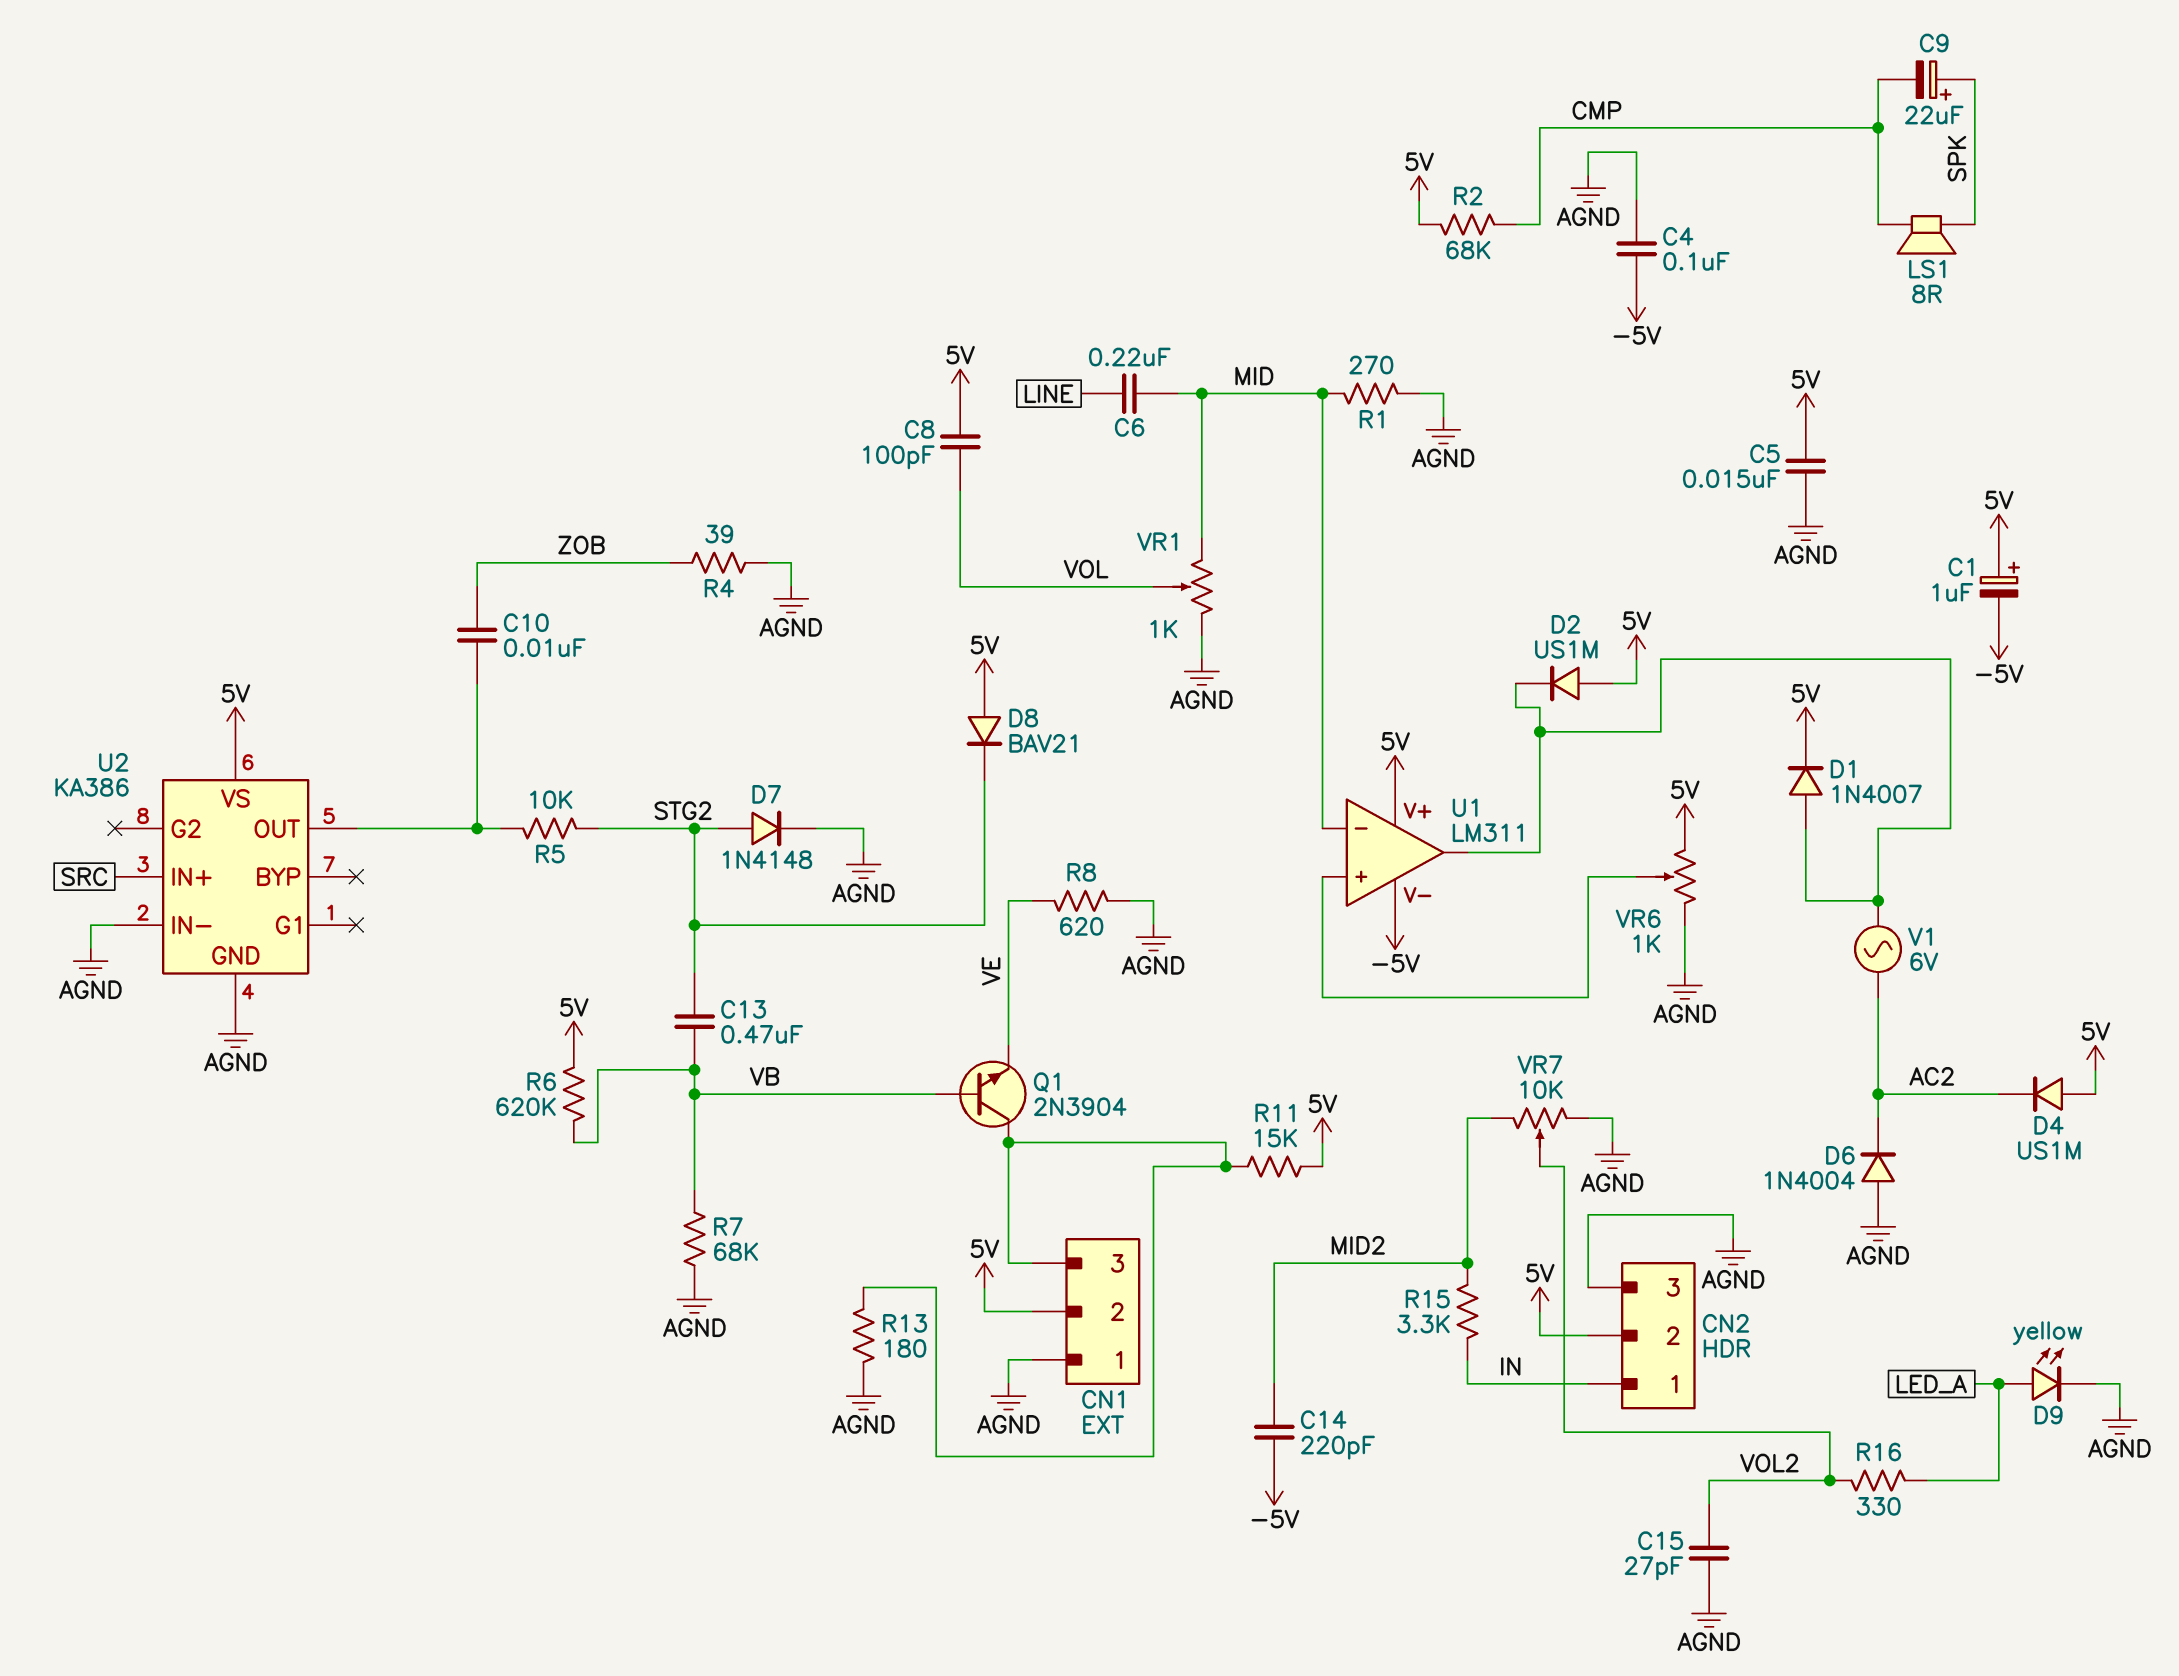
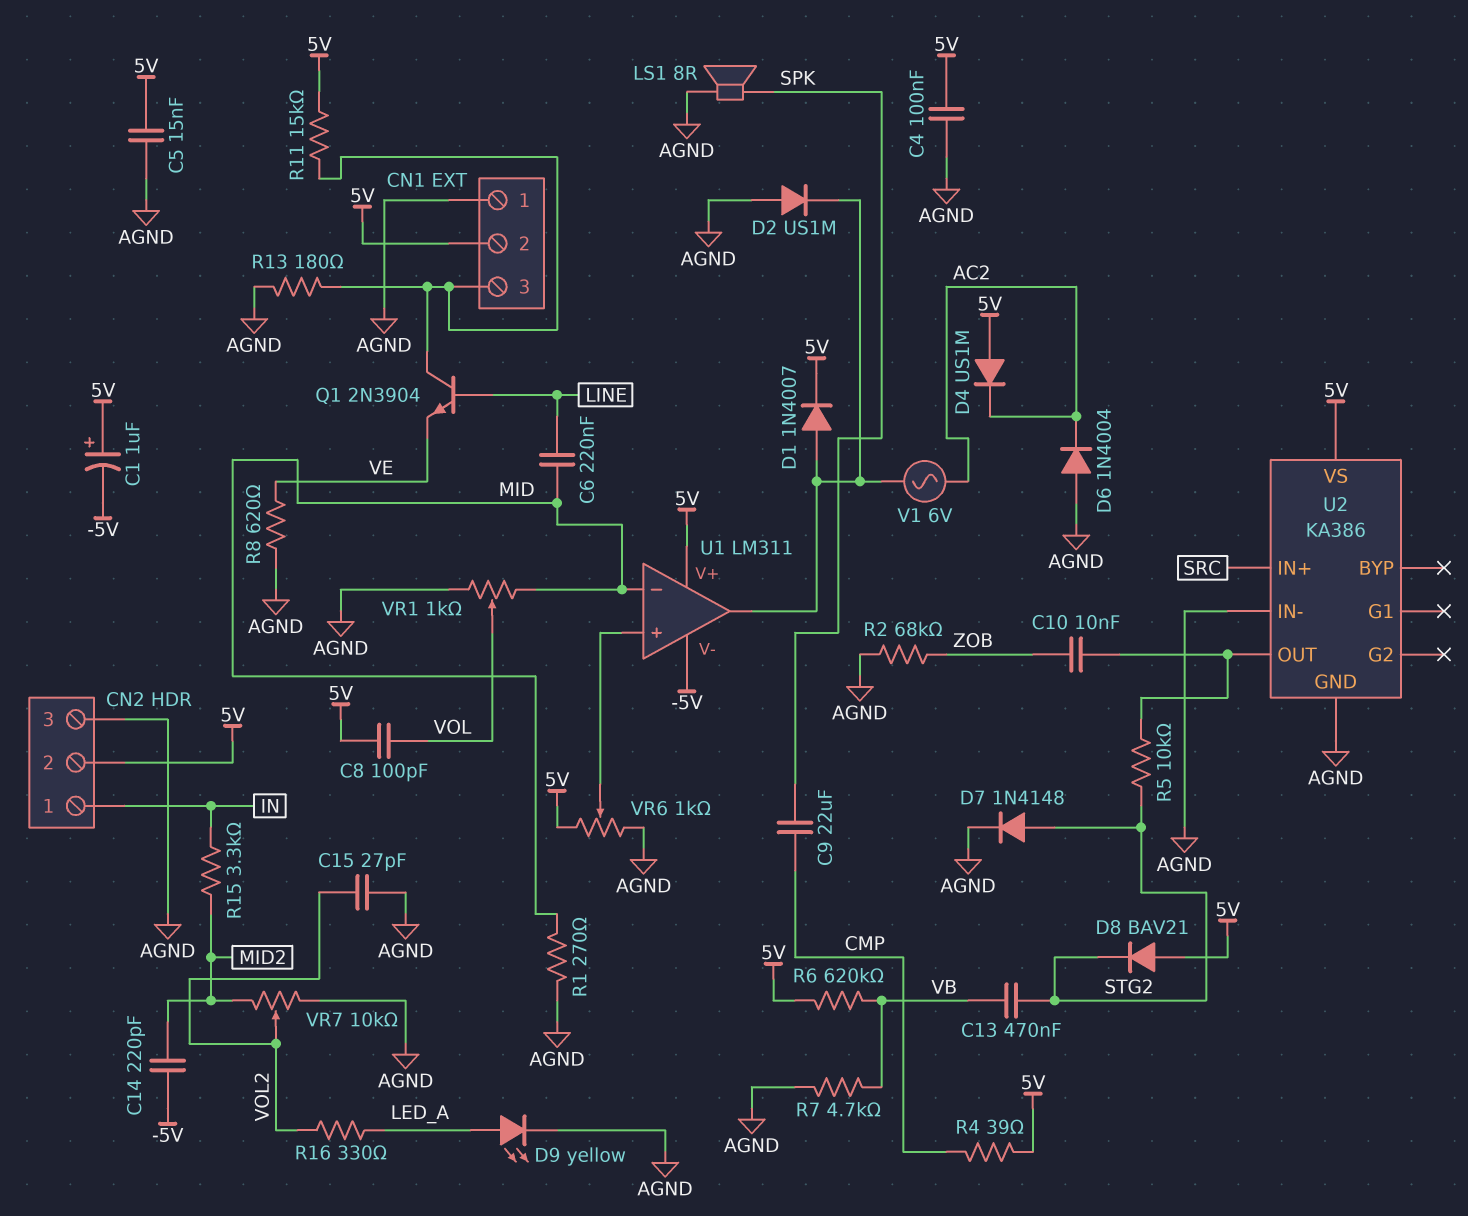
C4: 100nF (-5V, AGND) -> 100nF (5V, AGND)
C9: 22uF (plus SPK, minus CMP) -> 22uF (CMP, SPK)
D2: diode US1M (A 5V, K U1/out) -> diode US1M (A AGND, K U1/out)
LS1: speaker 8R (CMP, SPK) -> speaker 8R (AGND, SPK)
Q1: NPN 2N3904 (B VB, C CN1/3, E VE) -> NPN 2N3904 (B LINE, C CN1/3, E VE)
R2: 68k (5V, CMP) -> 68k (AGND, ZOB)
R4: 39 (AGND, ZOB) -> 39 (5V, CMP)
R7: 68k (AGND, VB) -> 4.7k (AGND, VB)

